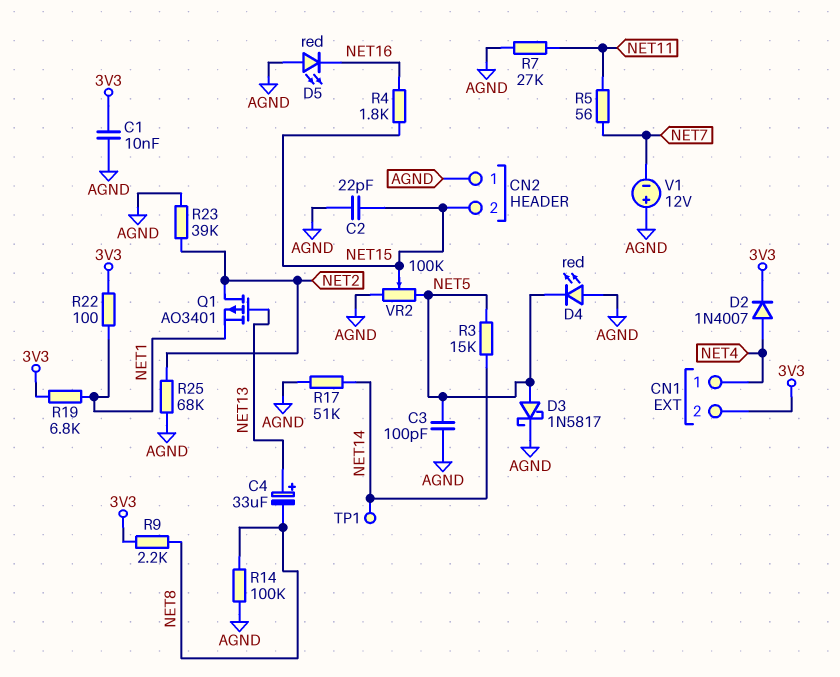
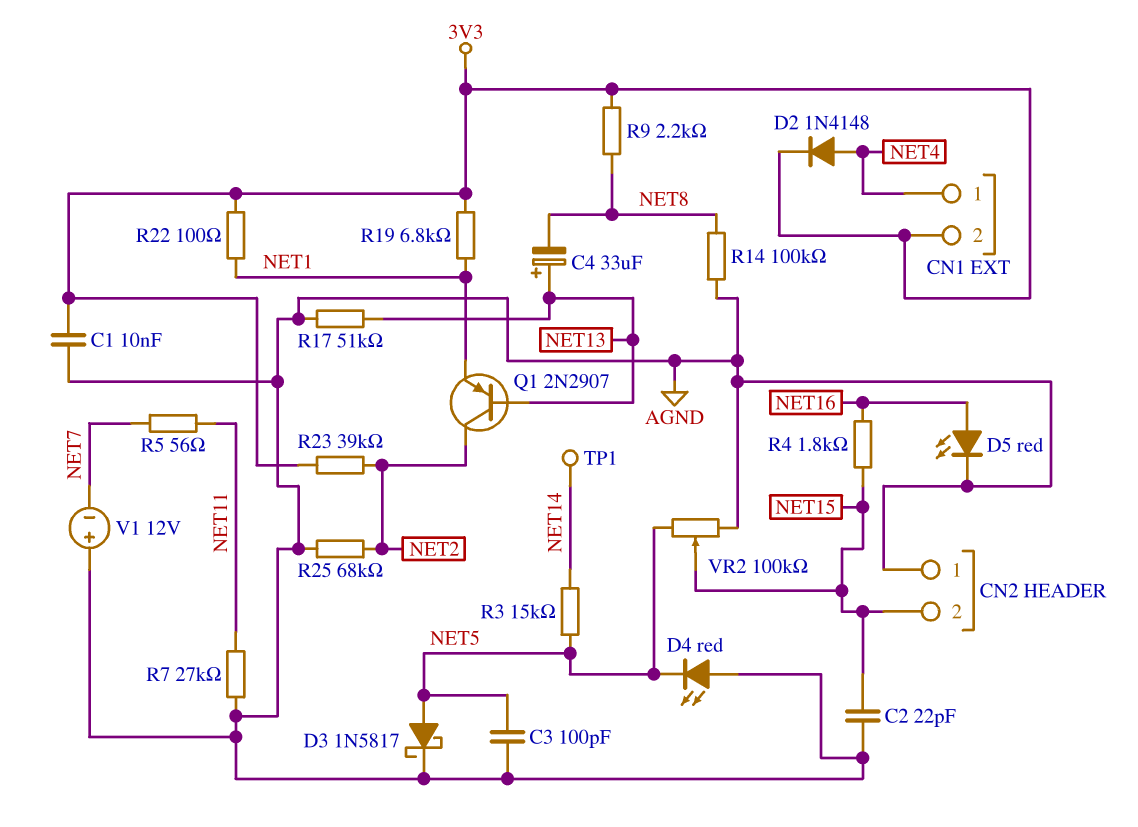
D2: diode 1N4007 (A NET4, K 3V3) -> diode 1N4148 (A NET4, K 3V3)
D5: LED red (A AGND, K NET16) -> LED red (A NET16, K AGND)
Q1: PMOS AO3401 (G NET13, D NET2, S NET1) -> PNP 2N2907 (B NET13, C NET2, E NET1)
R17: 51k (AGND, NET14) -> 51k (AGND, NET13)
R23: 39k (AGND, NET2) -> 39k (3V3, NET2)

